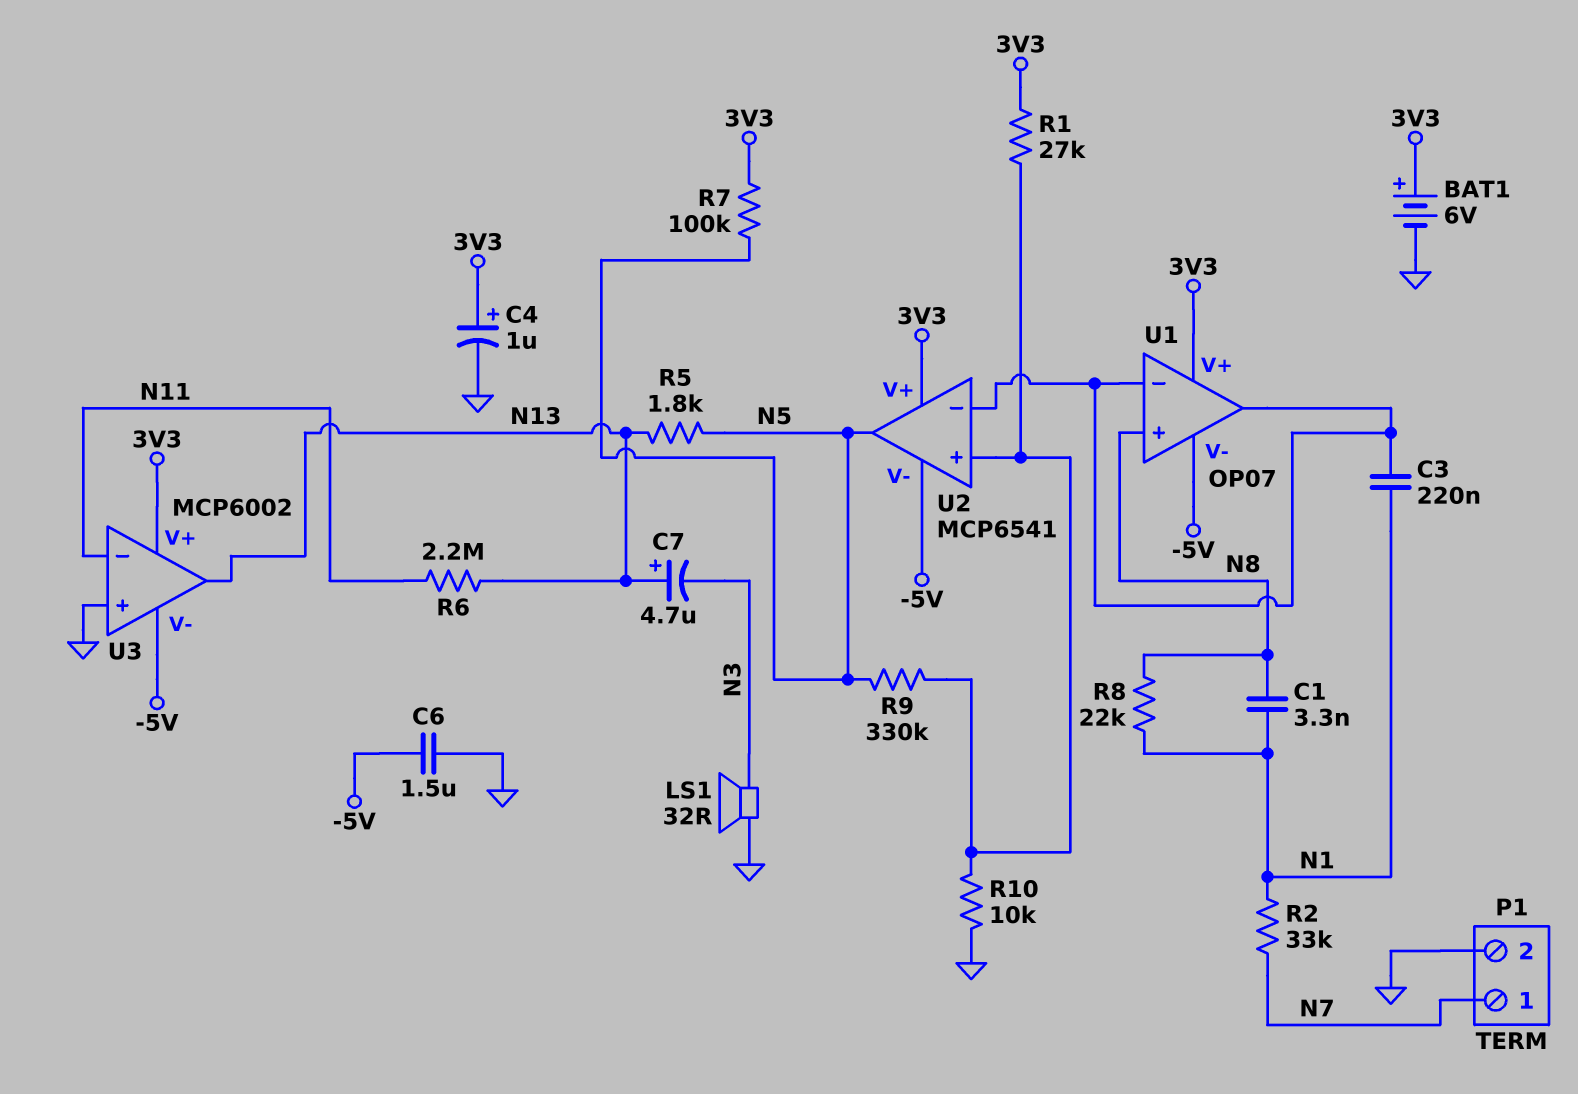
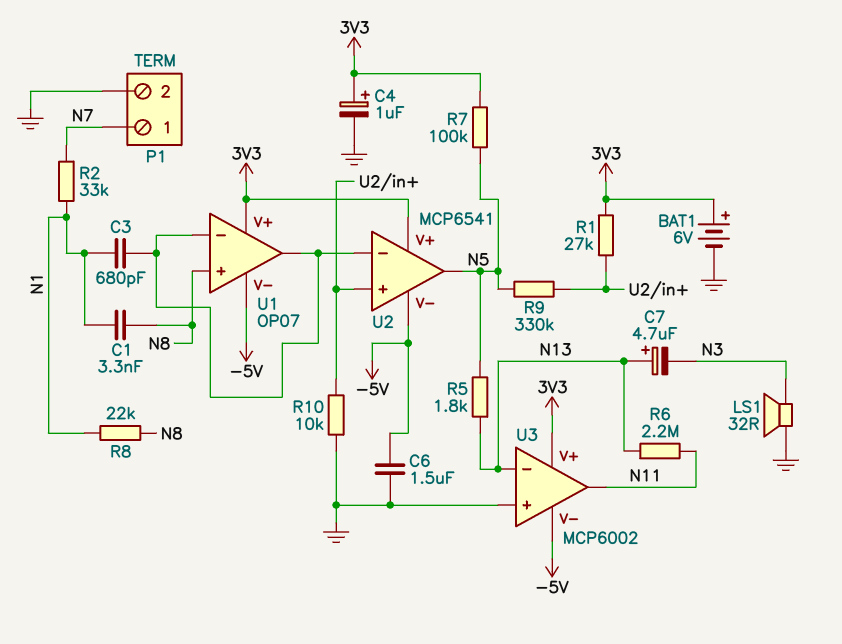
C3: 220nF (N1, U1/in-) -> 680pF (N1, U1/in-)
U3 pin in-: N11 -> N13
U3 pin out: N13 -> N11

